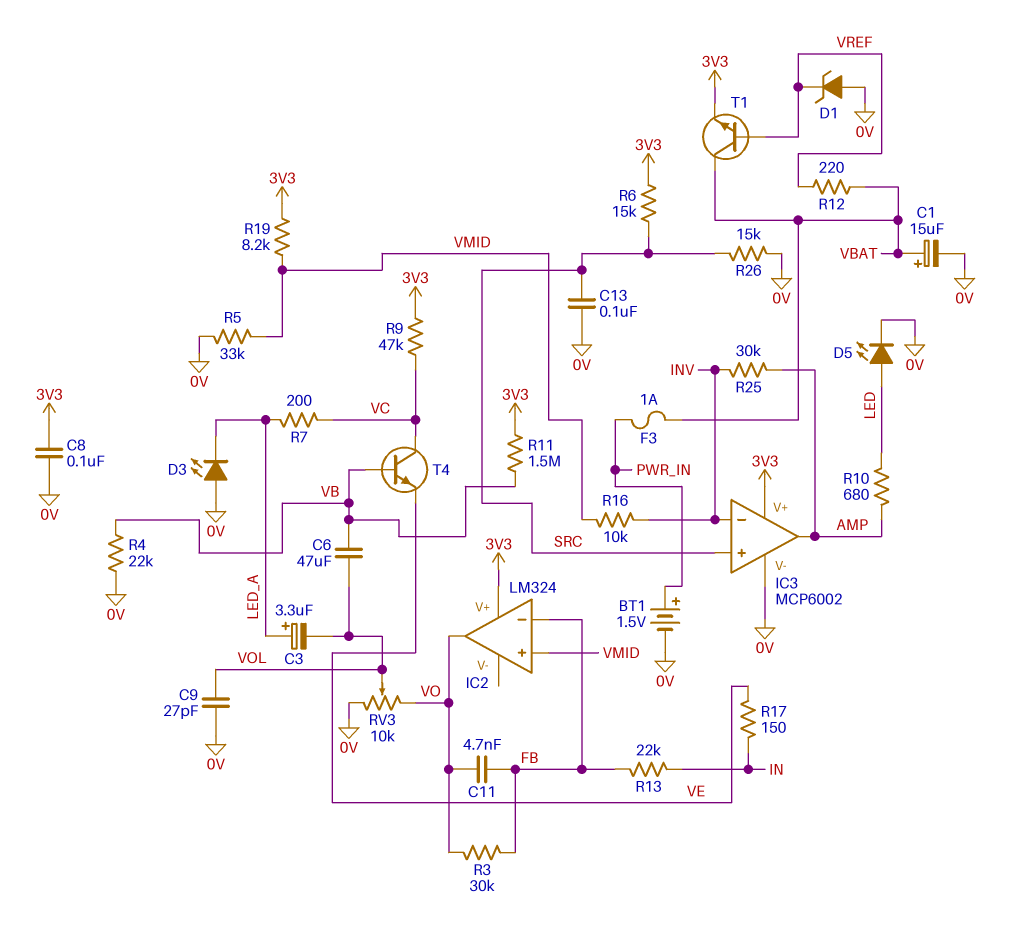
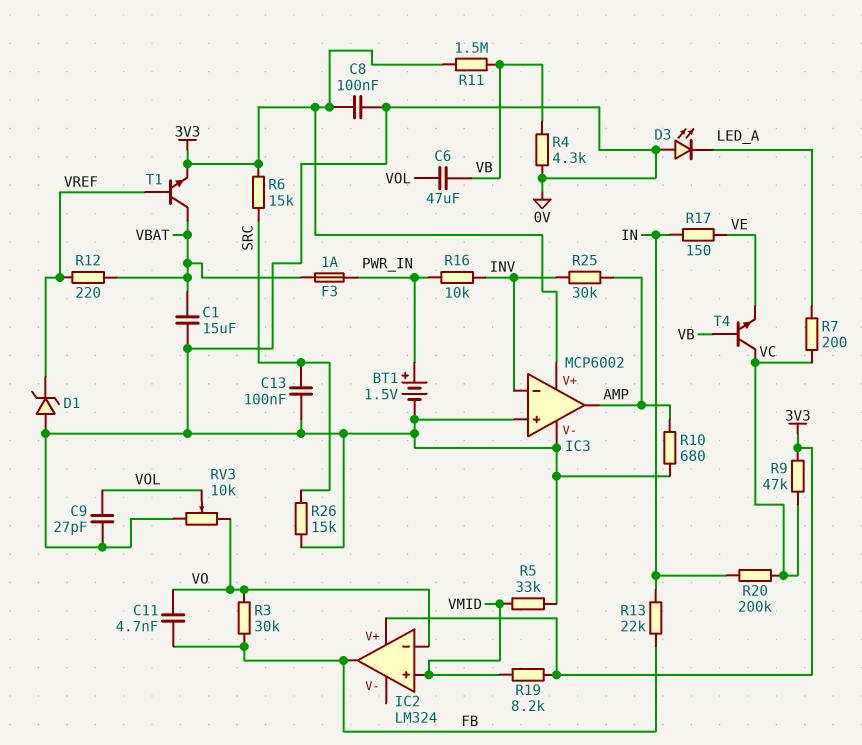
C1: 15uF (plus VBAT, minus 0V) -> 15uF (0V, VBAT)
C3: 3.3uF (plus LED_A, minus VOL) -> none
D5: LED (A LED, K 0V) -> none
IC2 pin in-: FB -> VO
IC2 pin out: VO -> FB
IC3 pin in+: SRC -> 0V
R4: 22k (0V, VB) -> 4.3k (0V, VB)
R10: 680 (AMP, LED) -> 680 (0V, AMP)
R16: 10k (INV, VMID) -> 10k (INV, PWR_IN)
R20: none -> 200k (IN, VC)

